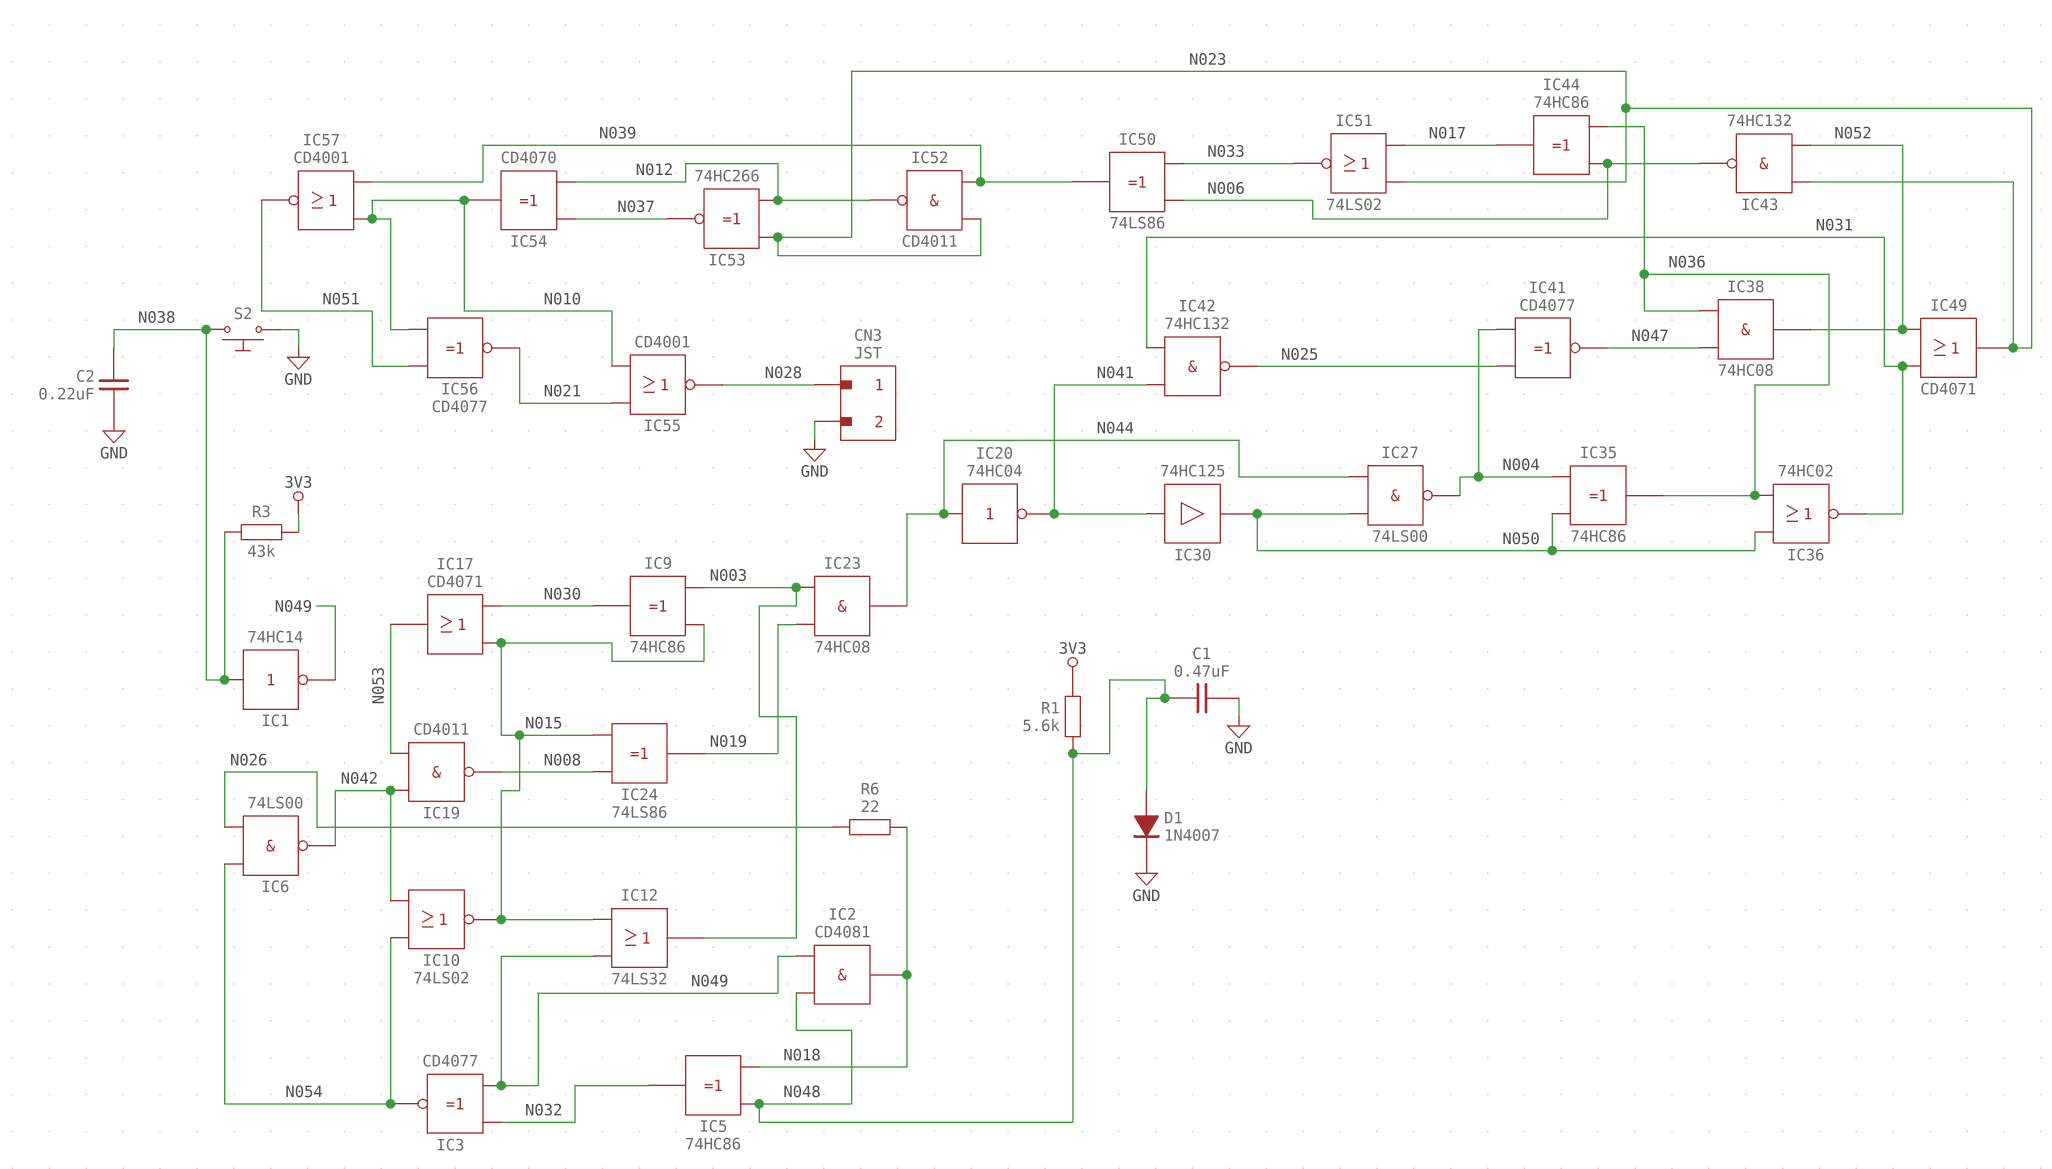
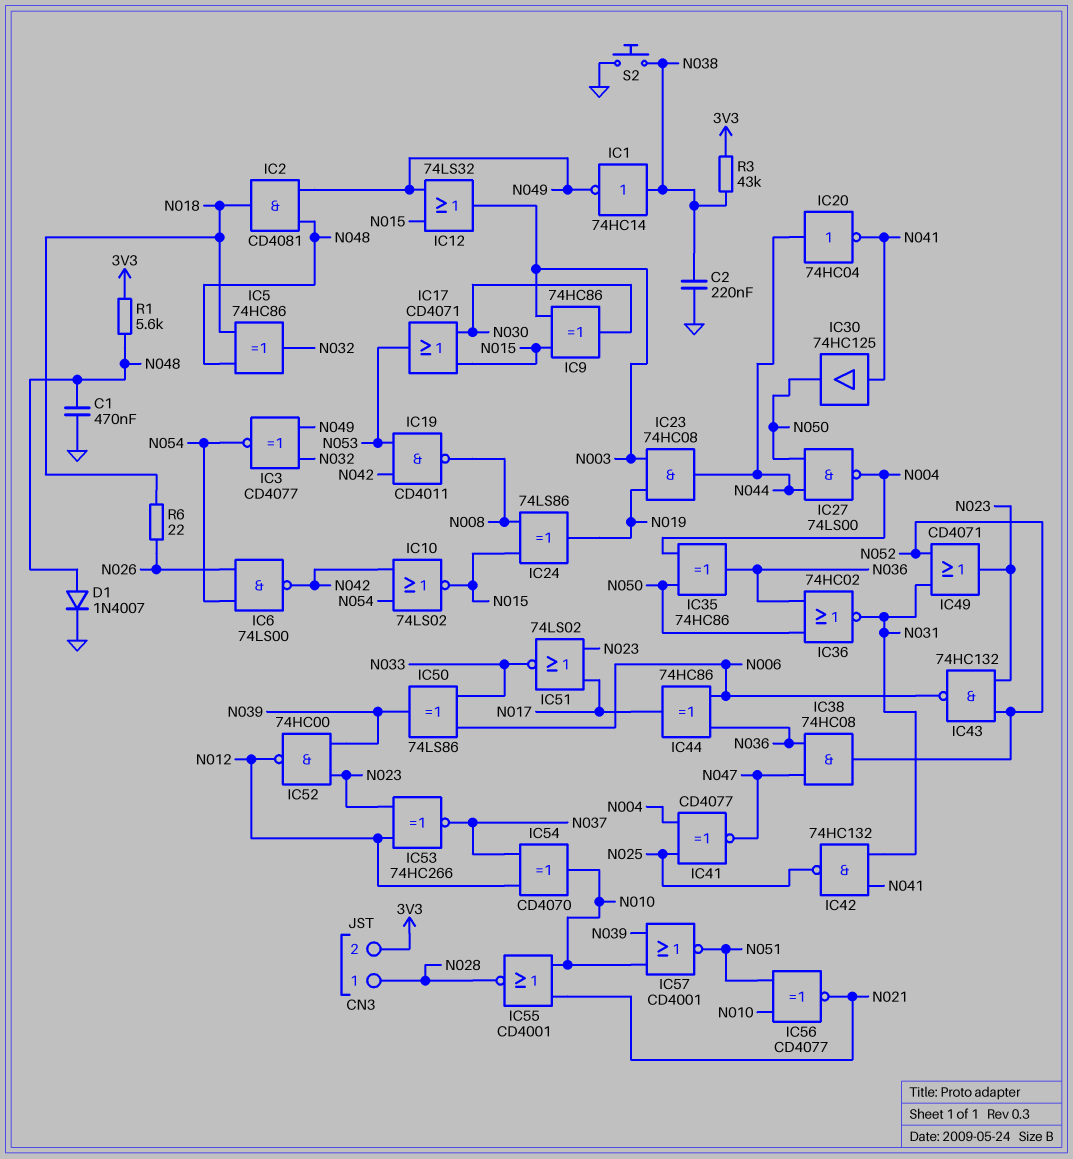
CN3 pin 2: GND -> 3V3
IC52: NAND CD4011 (in N023, in N039, out N012) -> NAND 74HC00 (in N023, in N039, out N012)

